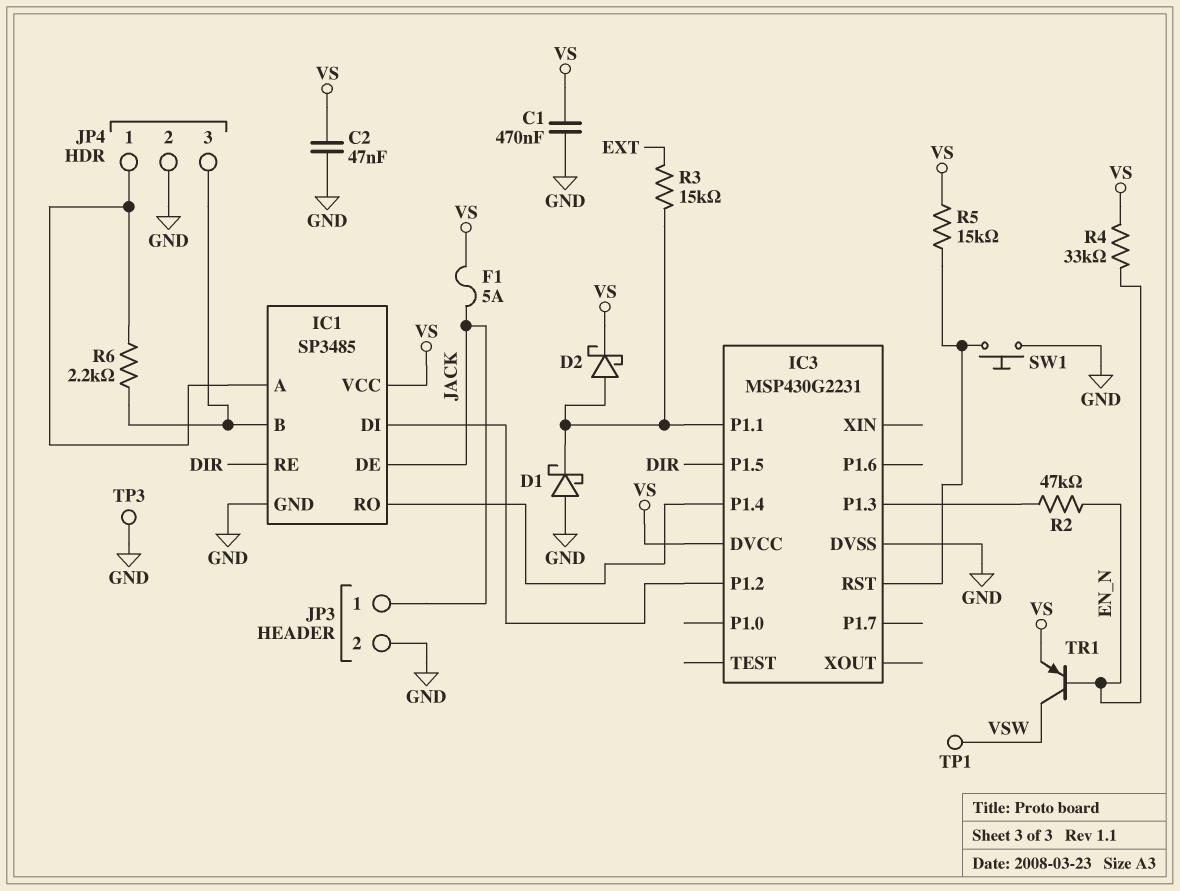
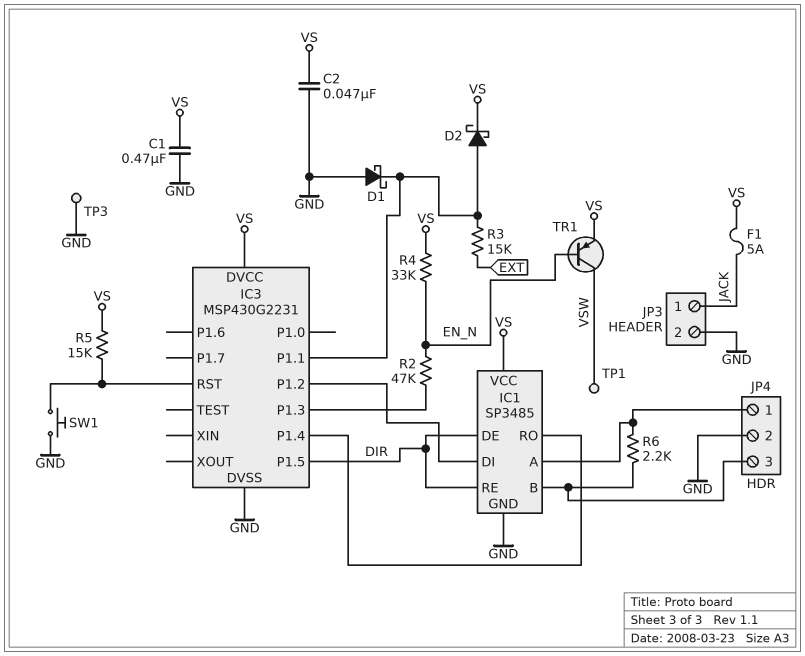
IC1 pin DE: JACK -> DIR

